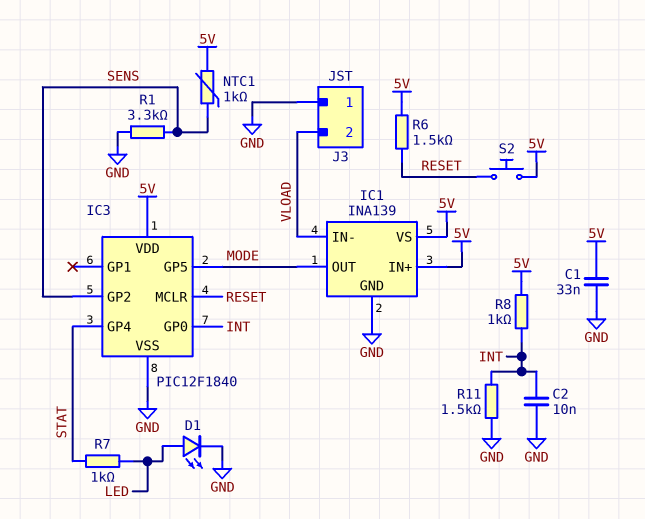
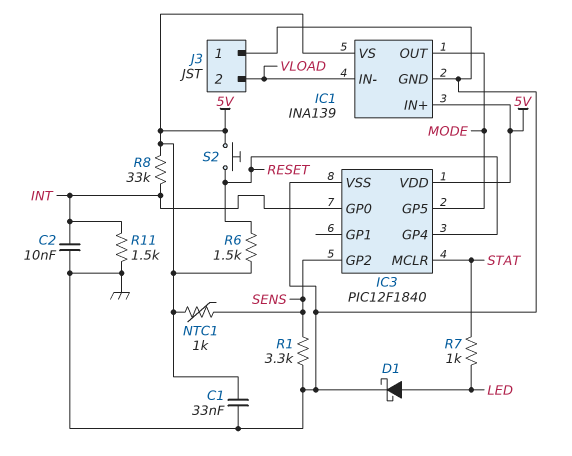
D1: LED (A LED, K GND) -> schottky (A LED, K GND)
IC3 pin GP4: STAT -> RESET
IC3 pin MCLR: RESET -> STAT
R8: 1k (5V, INT) -> 33k (5V, INT)

